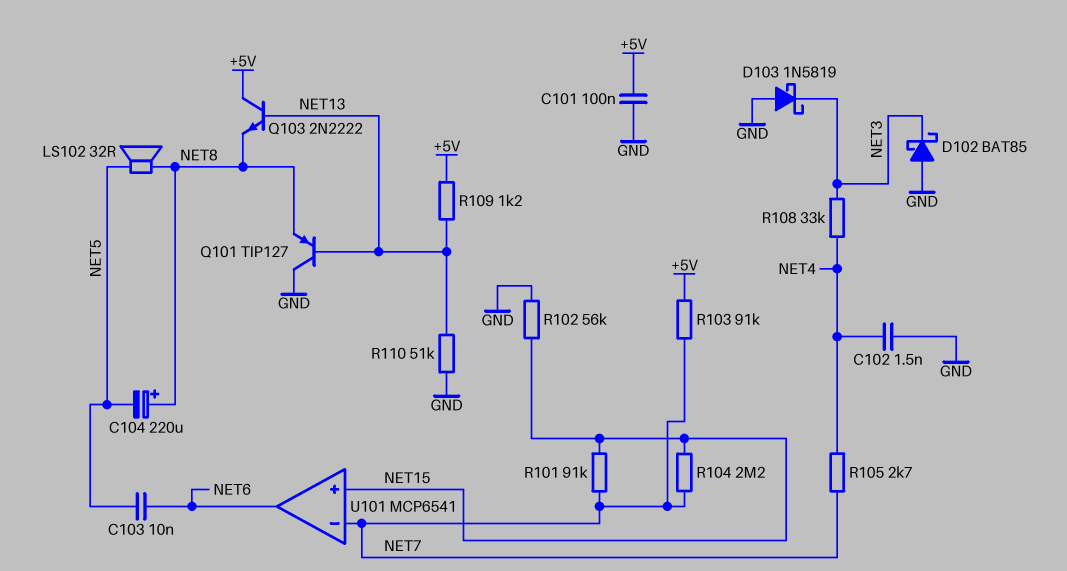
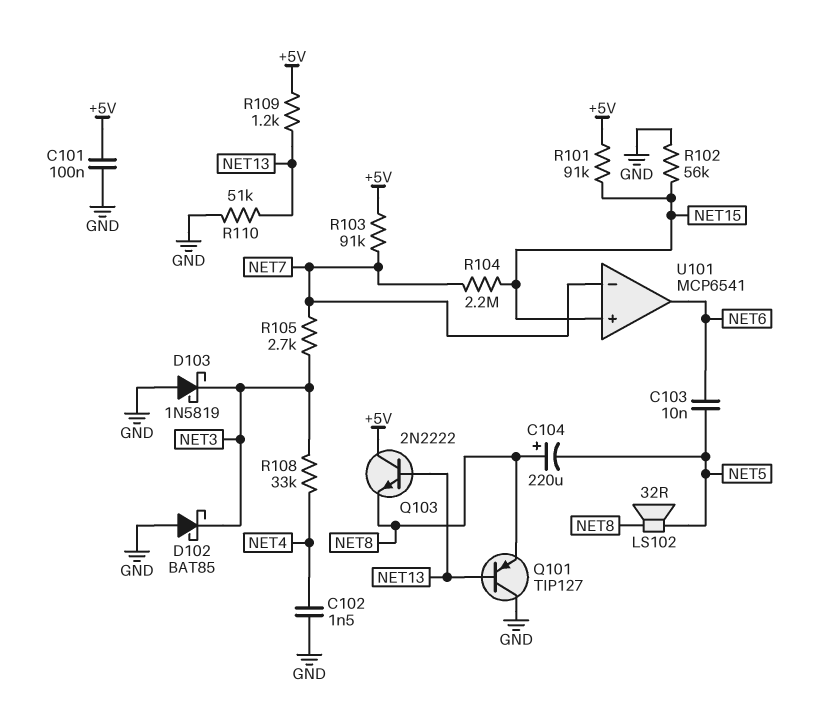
R101: 91k (NET7, NET15) -> 91k (+5V, NET15)
R105: 2.7k (NET4, NET7) -> 2.7k (NET3, NET7)

